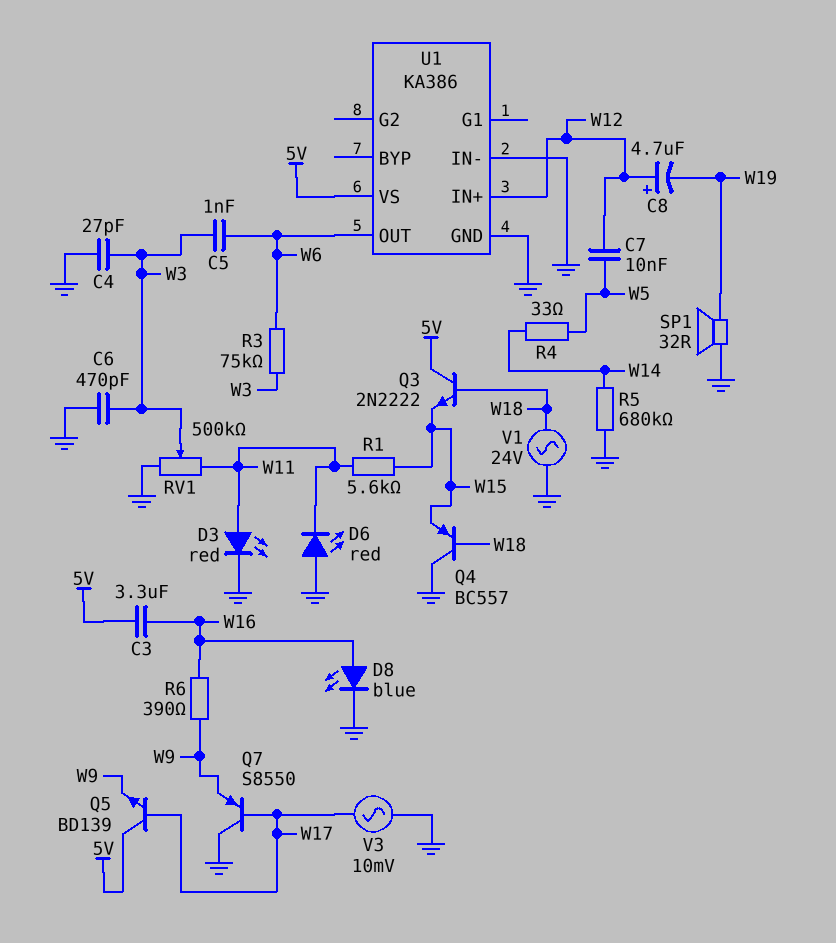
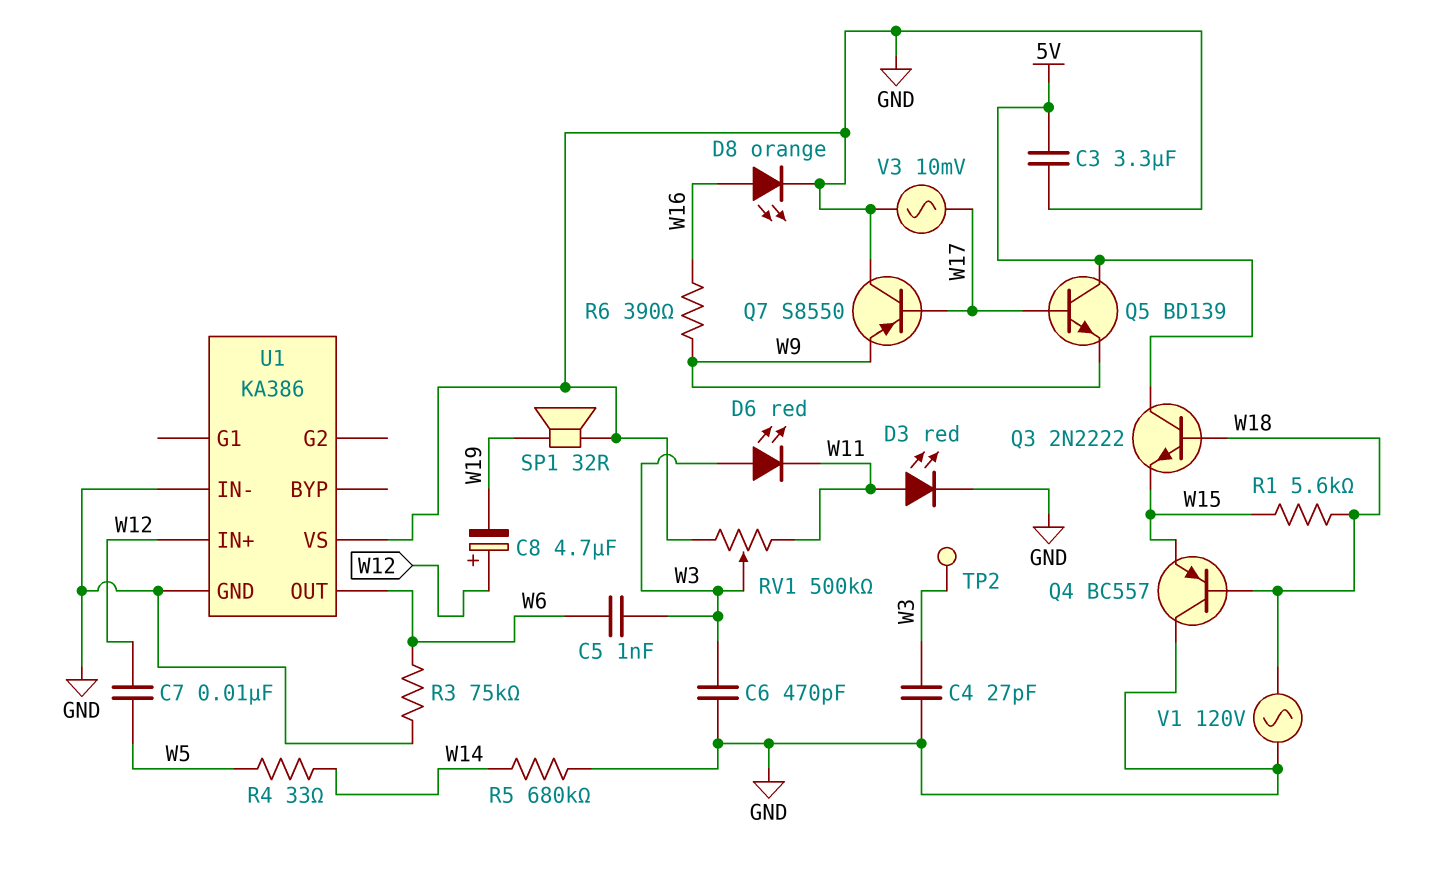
C3: 3.3uF (5V, W16) -> 3.3uF (5V, GND)
D6: LED red (A GND, K W11) -> LED red (A W3, K W11)
D8: LED blue (A W16, K GND) -> LED orange (A W16, K GND)
R1: 5.6k (W11, W15) -> 5.6k (W15, W18)
R3: 75k (W3, W6) -> 75k (GND, W6)
TP2: none -> test point (W3)
U1 pin VS: 5V -> GND
V1: AC 24V (GND, W18) -> AC 120V (GND, W18)

